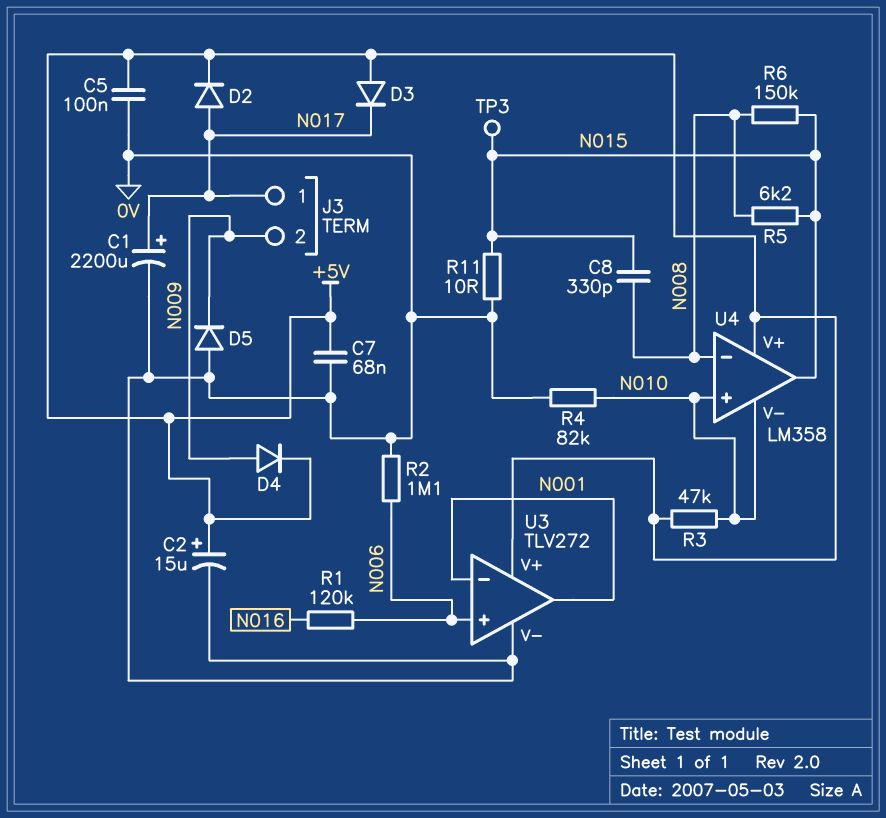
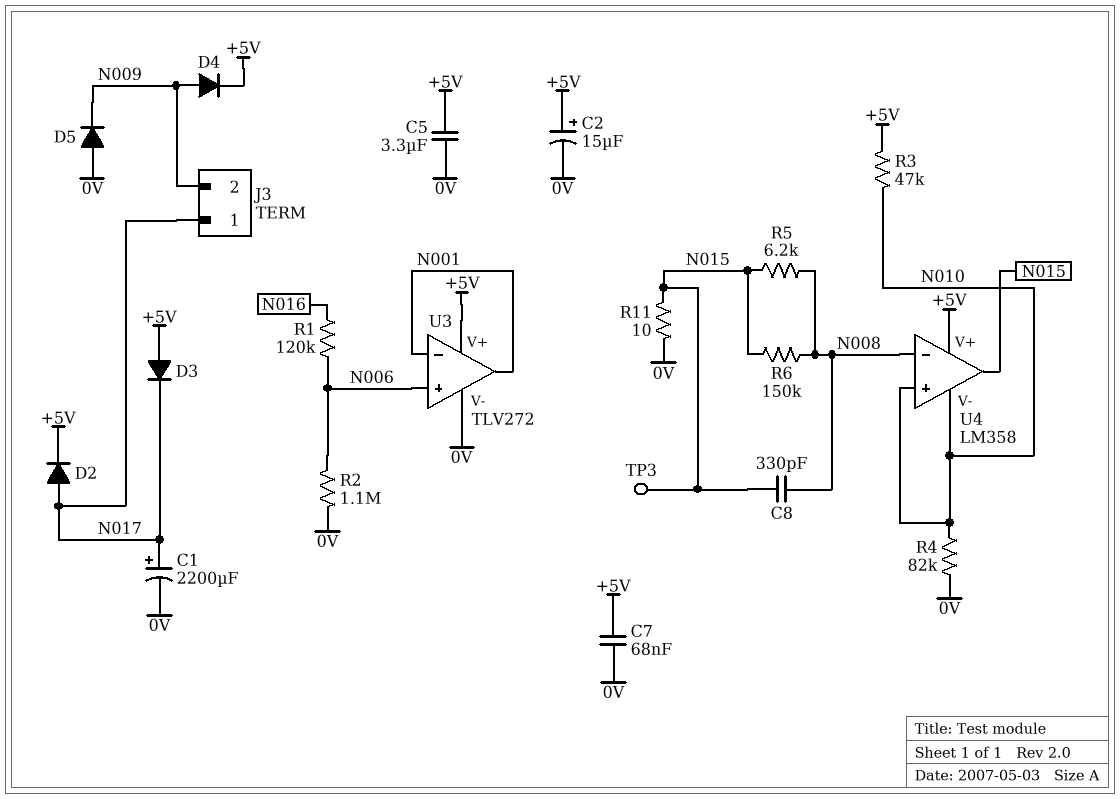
C5: 100nF (+5V, 0V) -> 3.3uF (+5V, 0V)

